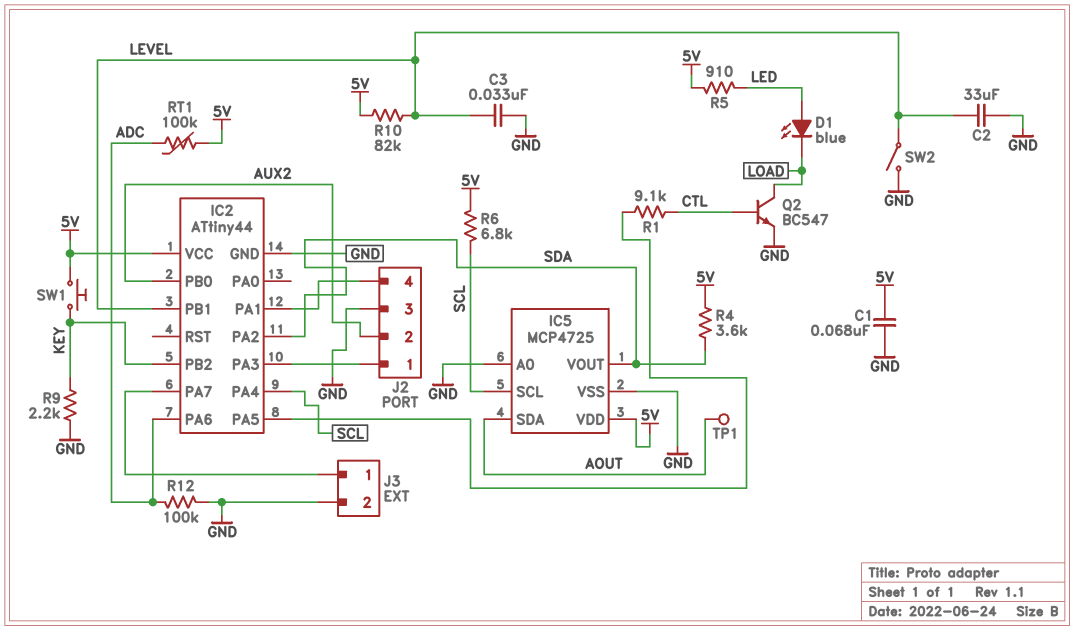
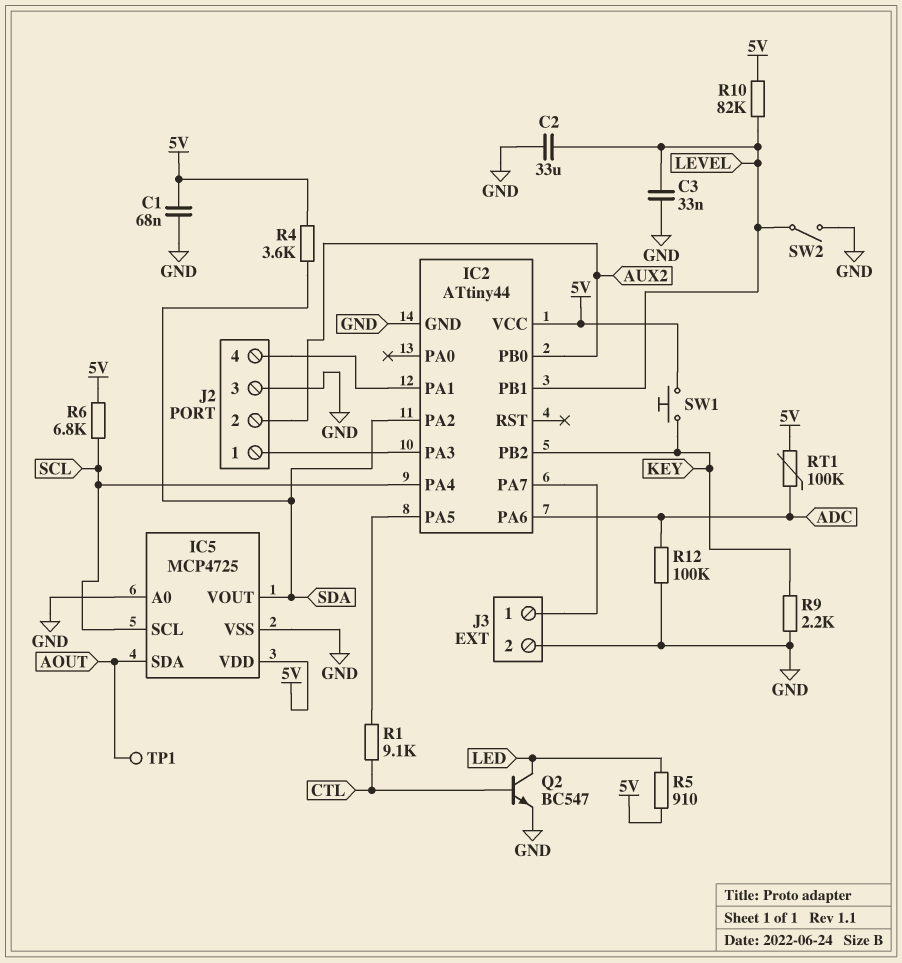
D1: LED blue (A LED, K LOAD) -> none
Q2: NPN BC547 (B CTL, C LOAD, E GND) -> NPN BC547 (B CTL, C LED, E GND)

